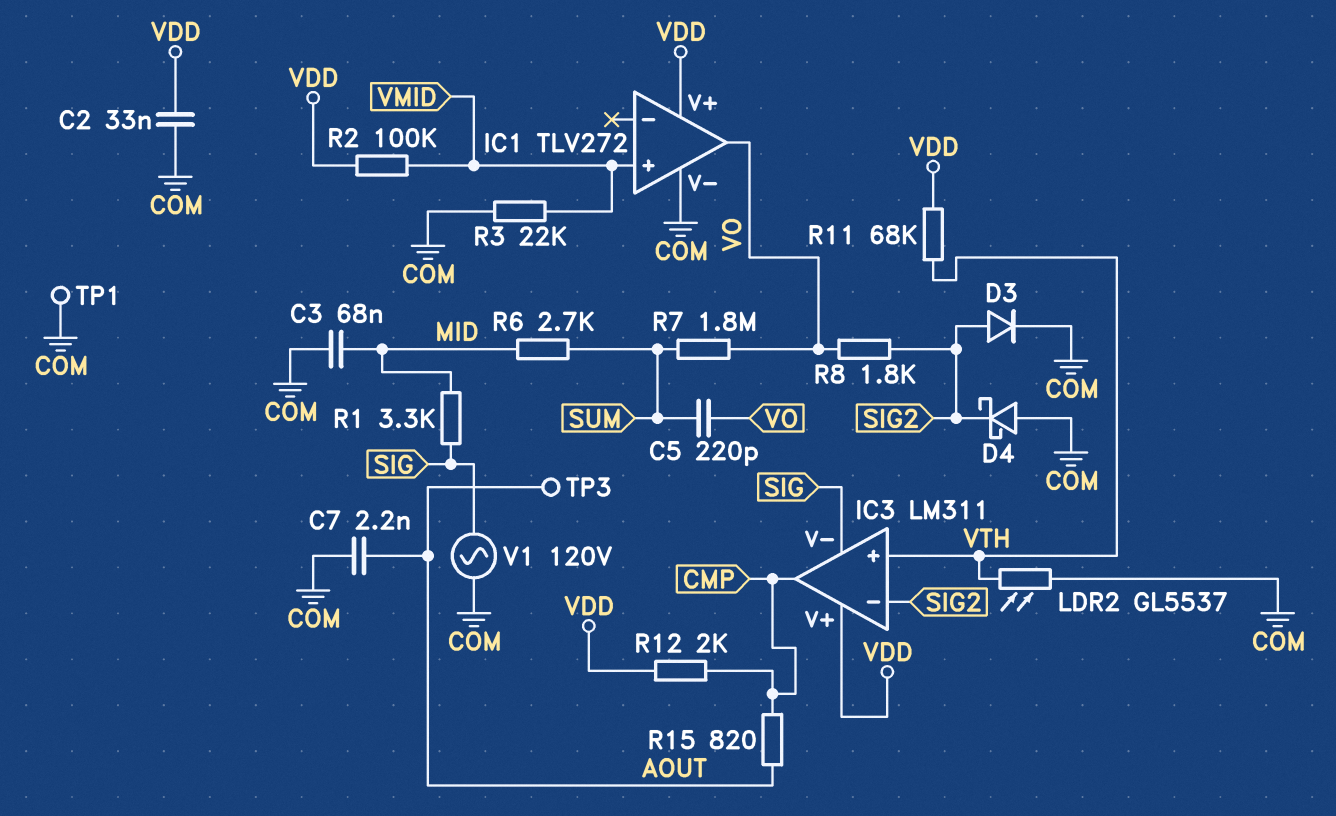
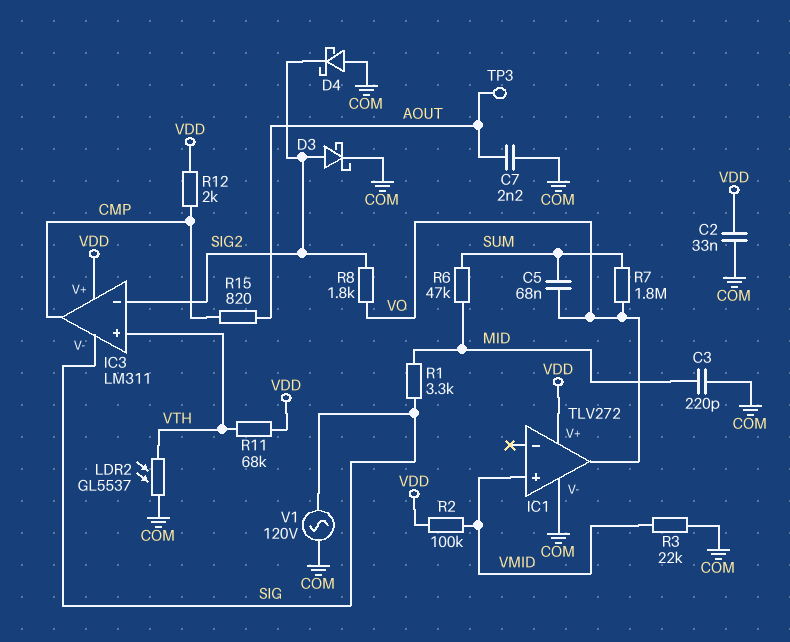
C3: 68nF (COM, MID) -> 220pF (COM, MID)
C5: 220pF (SUM, VO) -> 68nF (SUM, VO)
D3: diode (A SIG2, K COM) -> schottky (A SIG2, K COM)
R6: 2.7k (MID, SUM) -> 47k (MID, SUM)
TP1: test point (COM) -> none

